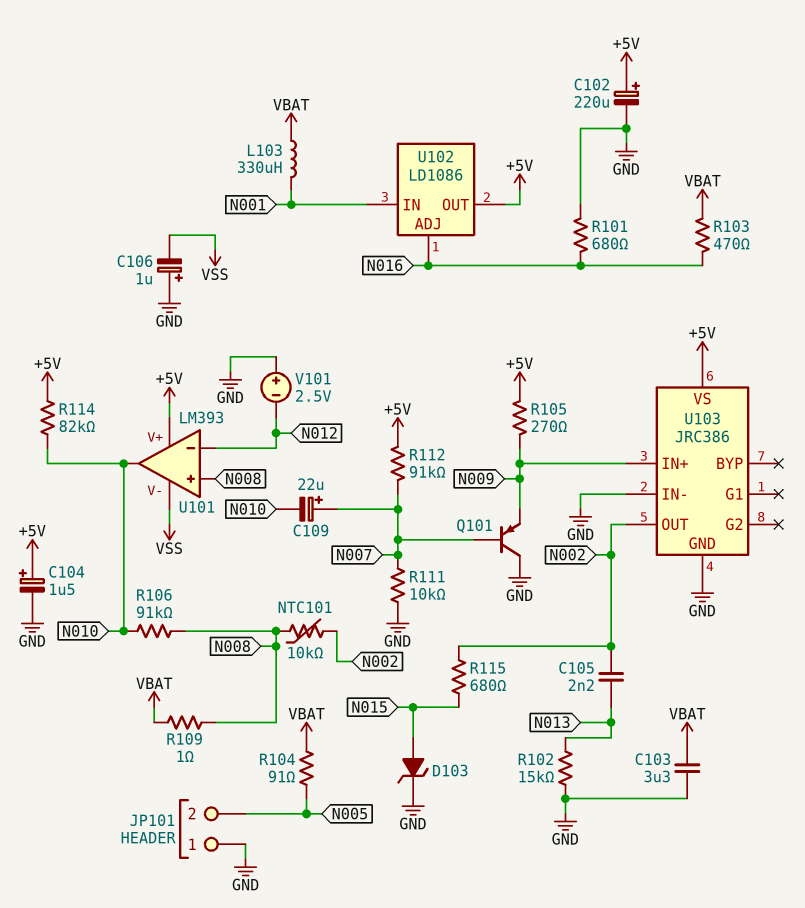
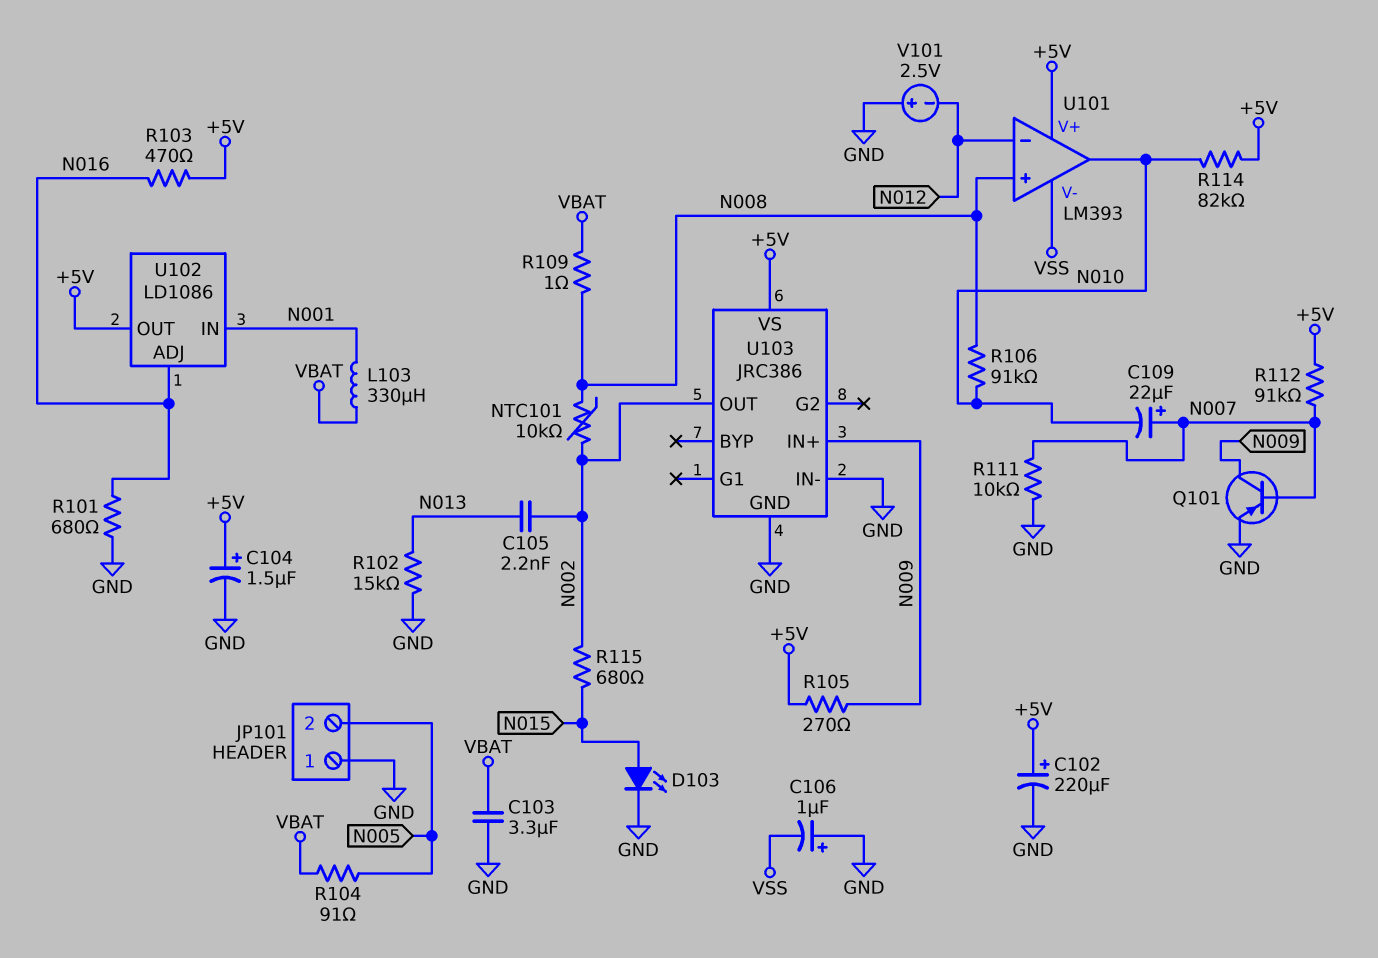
D103: zener (A N015, K GND) -> LED (A N015, K GND)
Q101: PNP (B N007, C GND, E N009) -> PNP (B N007, C N009, E GND)
R103: 470 (N016, VBAT) -> 470 (+5V, N016)

